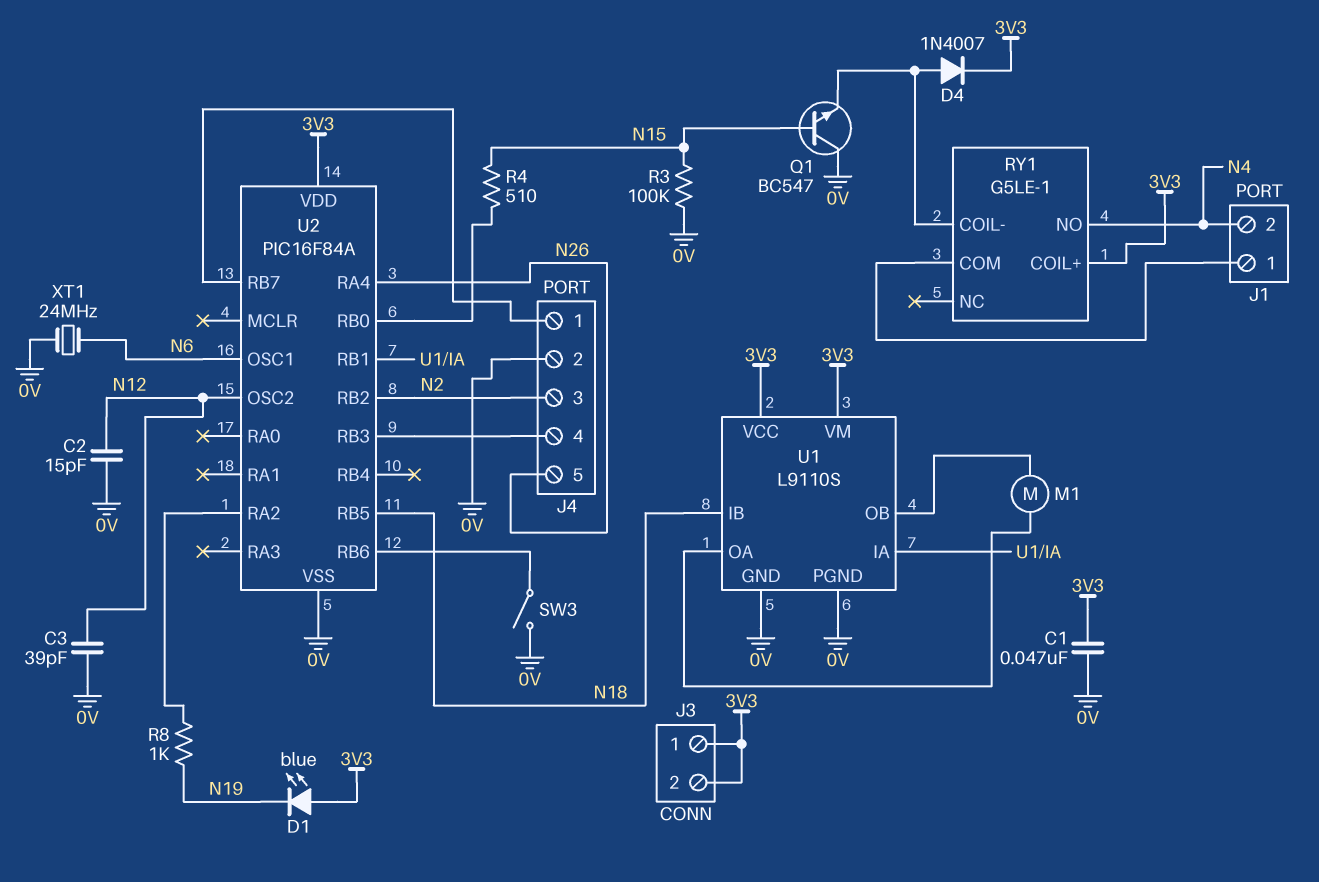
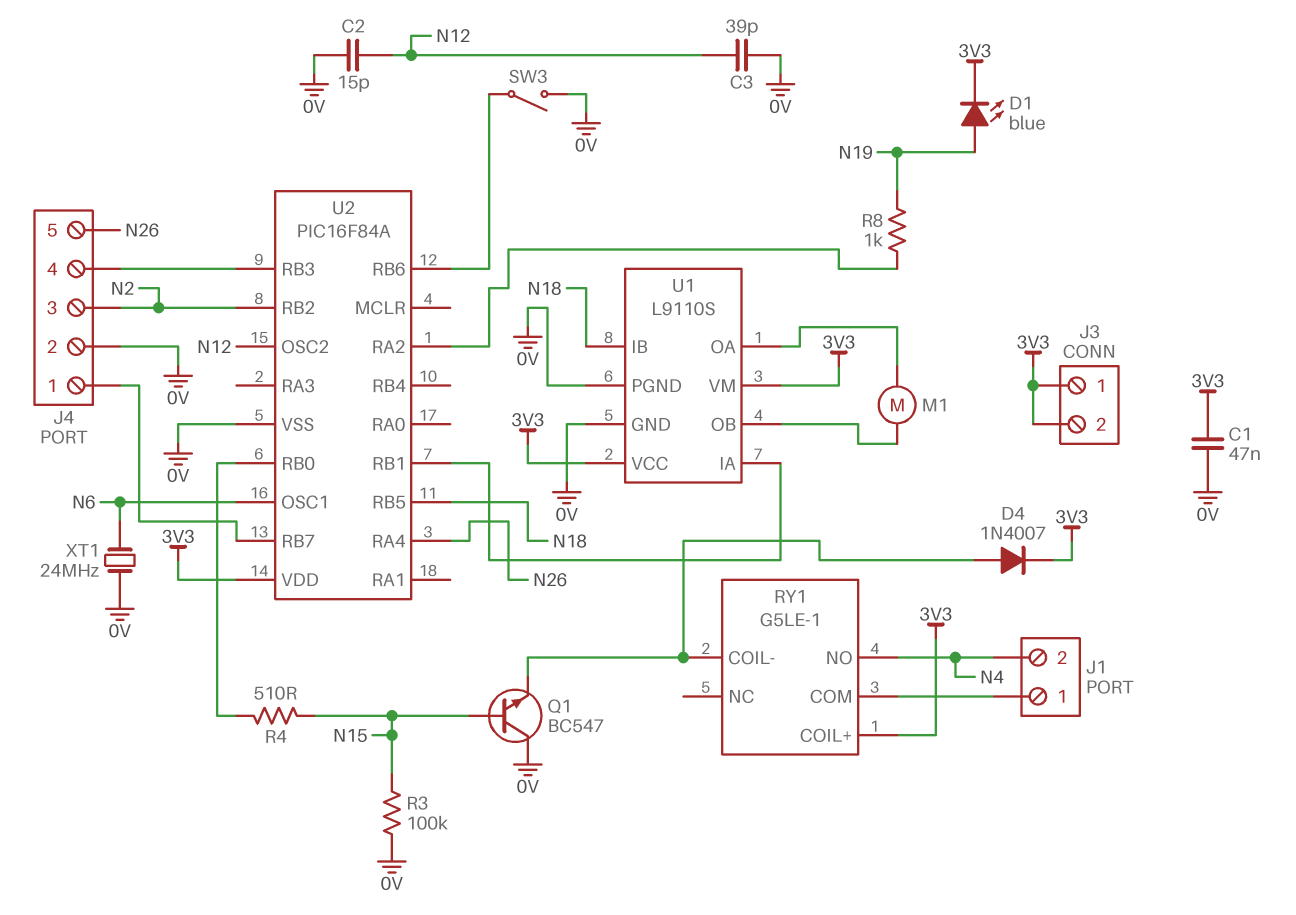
D1: LED blue (A 3V3, K N19) -> LED blue (A N19, K 3V3)

